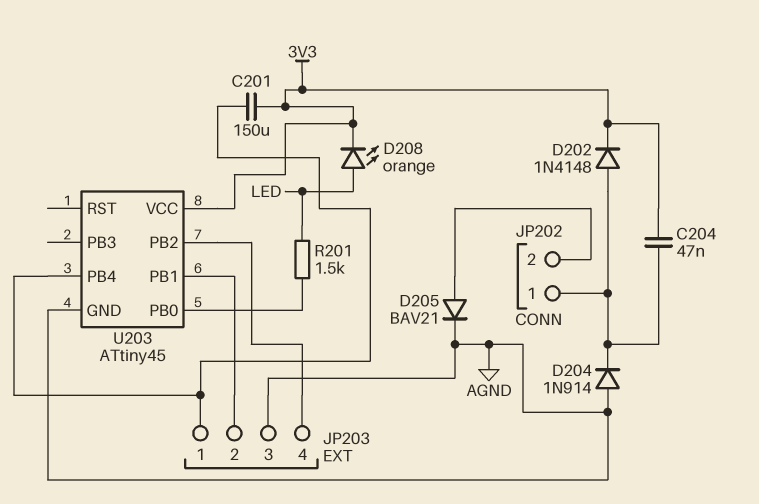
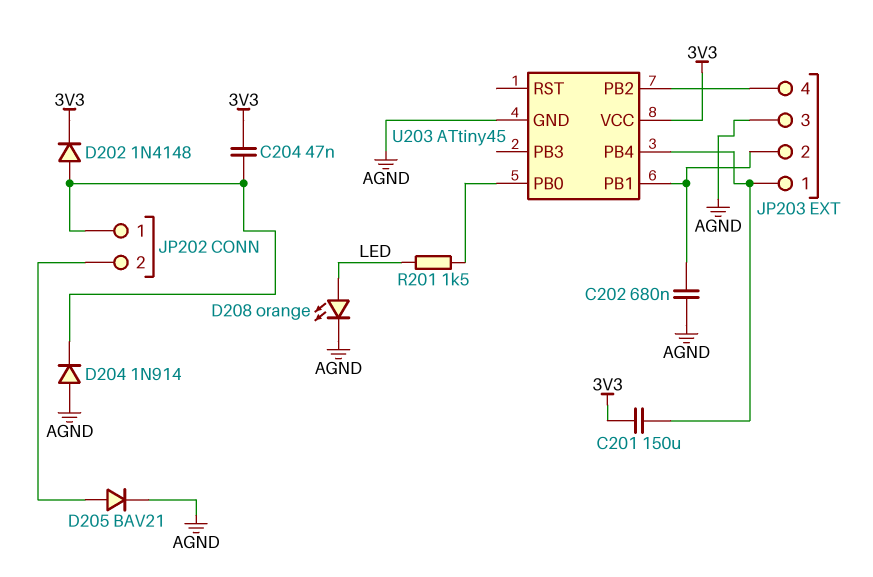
C202: none -> 680nF (AGND, JP203/2)
D208: LED orange (A LED, K 3V3) -> LED orange (A LED, K AGND)

